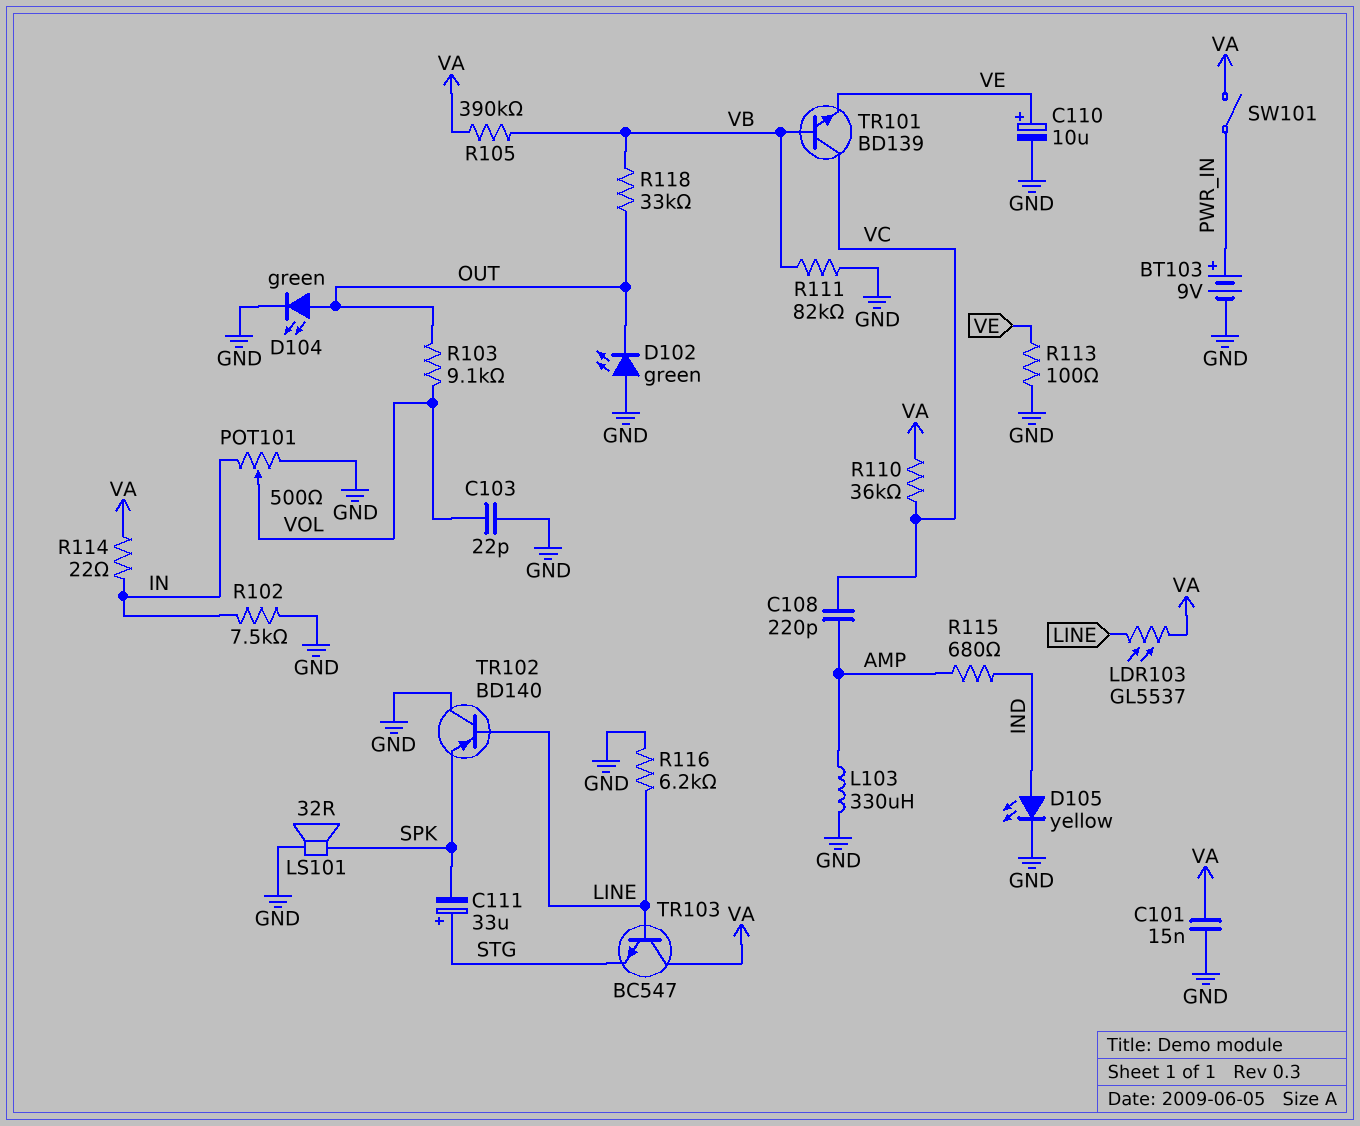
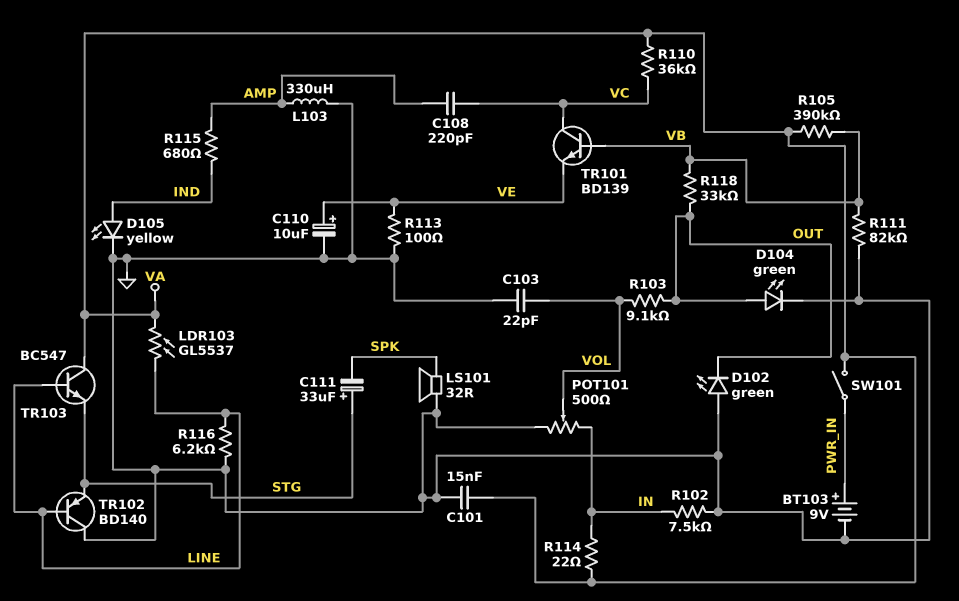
TR102: PNP BD140 (B LINE, C GND, E SPK) -> PNP BD140 (B LINE, C GND, E STG)

